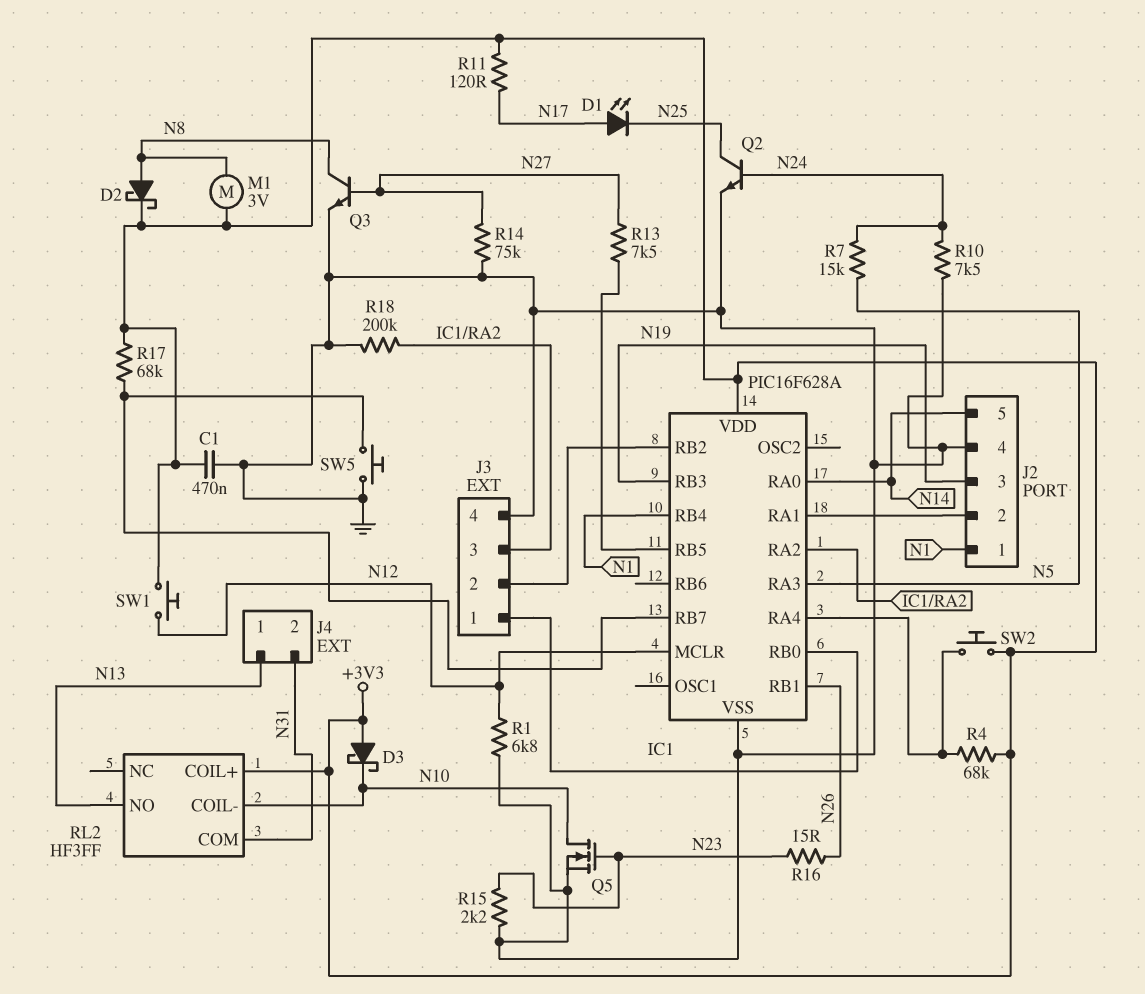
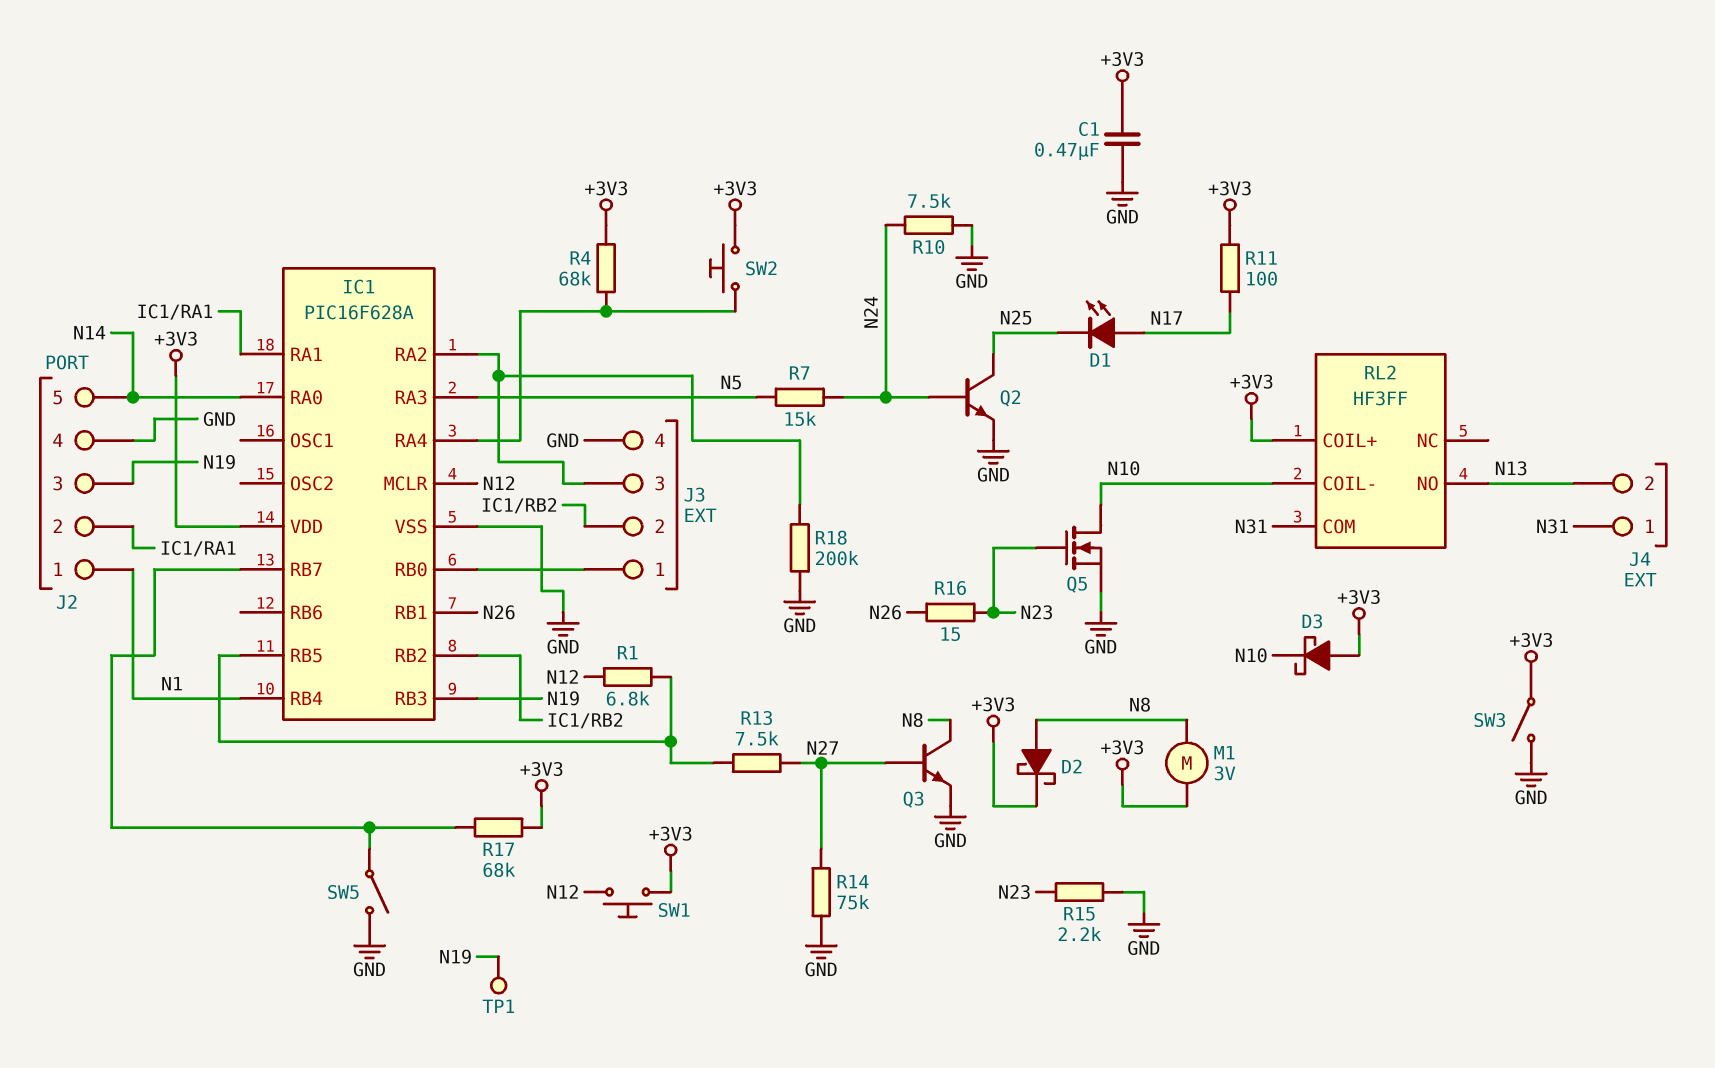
J4 pin 1: N13 -> N31
J4 pin 2: N31 -> N13
R1: 6.8k (GND, N12) -> 6.8k (IC1/RB5, N12)
R11: 120 (+3V3, N17) -> 100 (+3V3, N17)
SW3: none -> switch (+3V3, GND)
SW5: button (GND, IC1/RB7) -> switch (GND, IC1/RB7)
TP1: none -> test point (N19)

